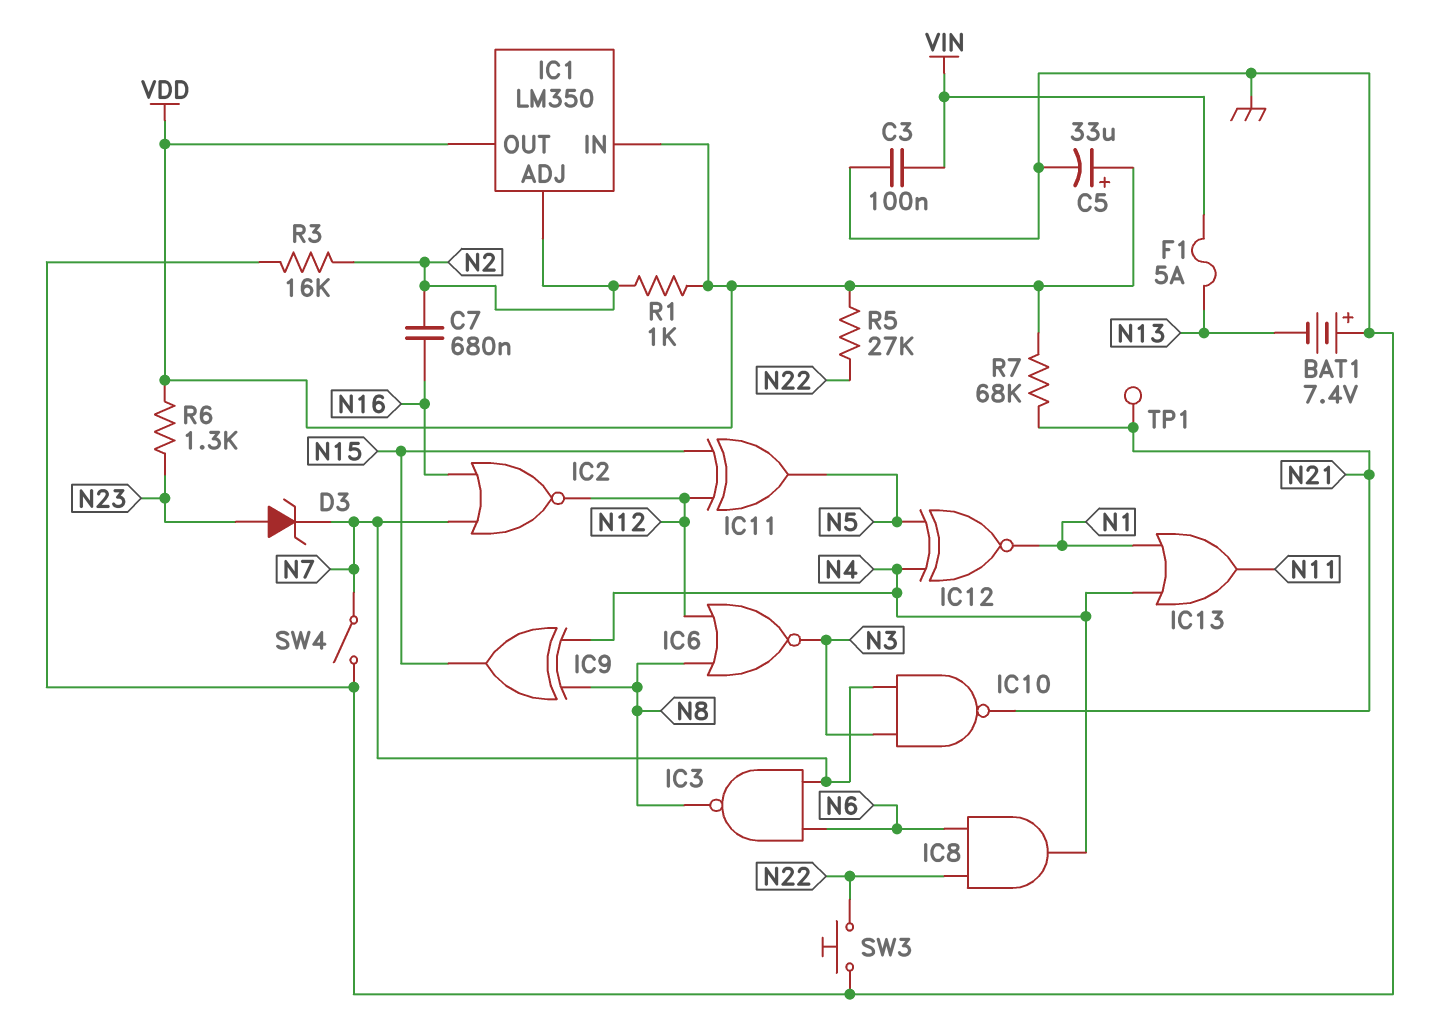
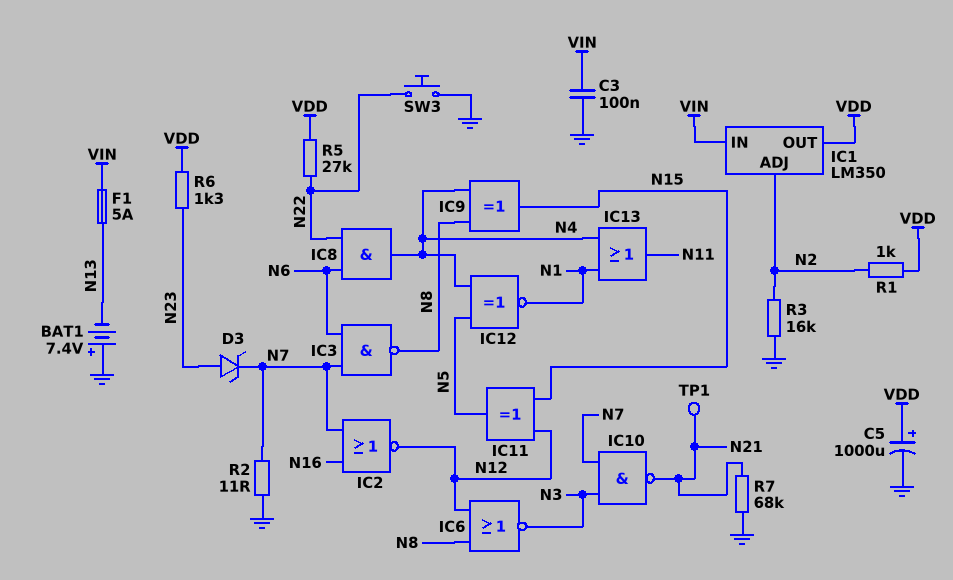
C5: 33uF (plus VDD, minus GND) -> 1000uF (plus VDD, minus GND)
C7: 680nF (N2, N16) -> none
IC1 pin IN: VDD -> VIN
R2: none -> 11 (GND, N7)
R7: 68k (N21, VDD) -> 68k (GND, N21)
SW4: switch (GND, N7) -> none

